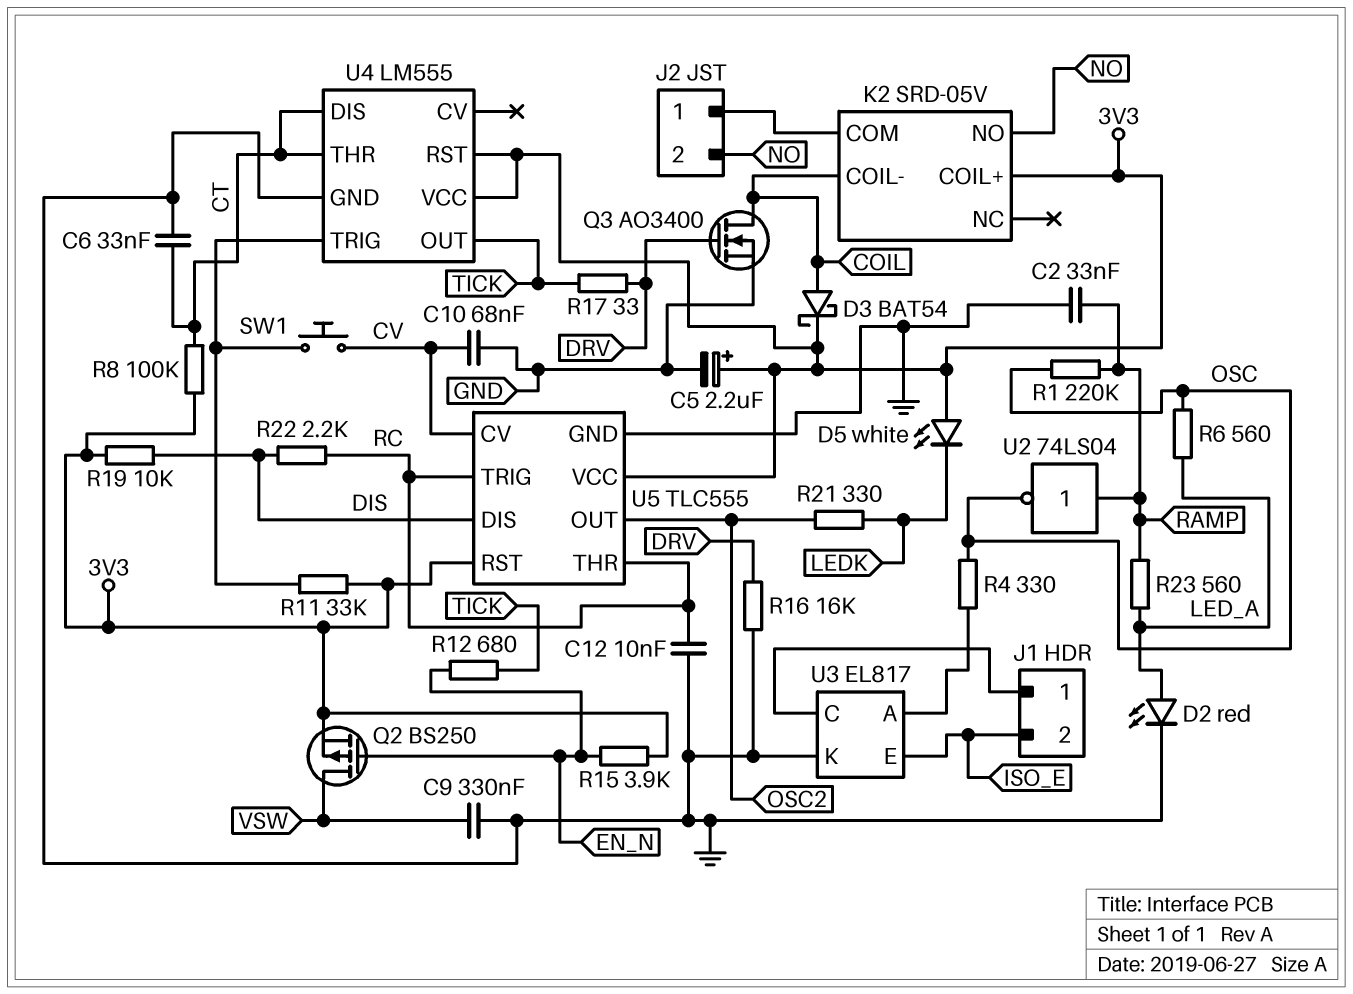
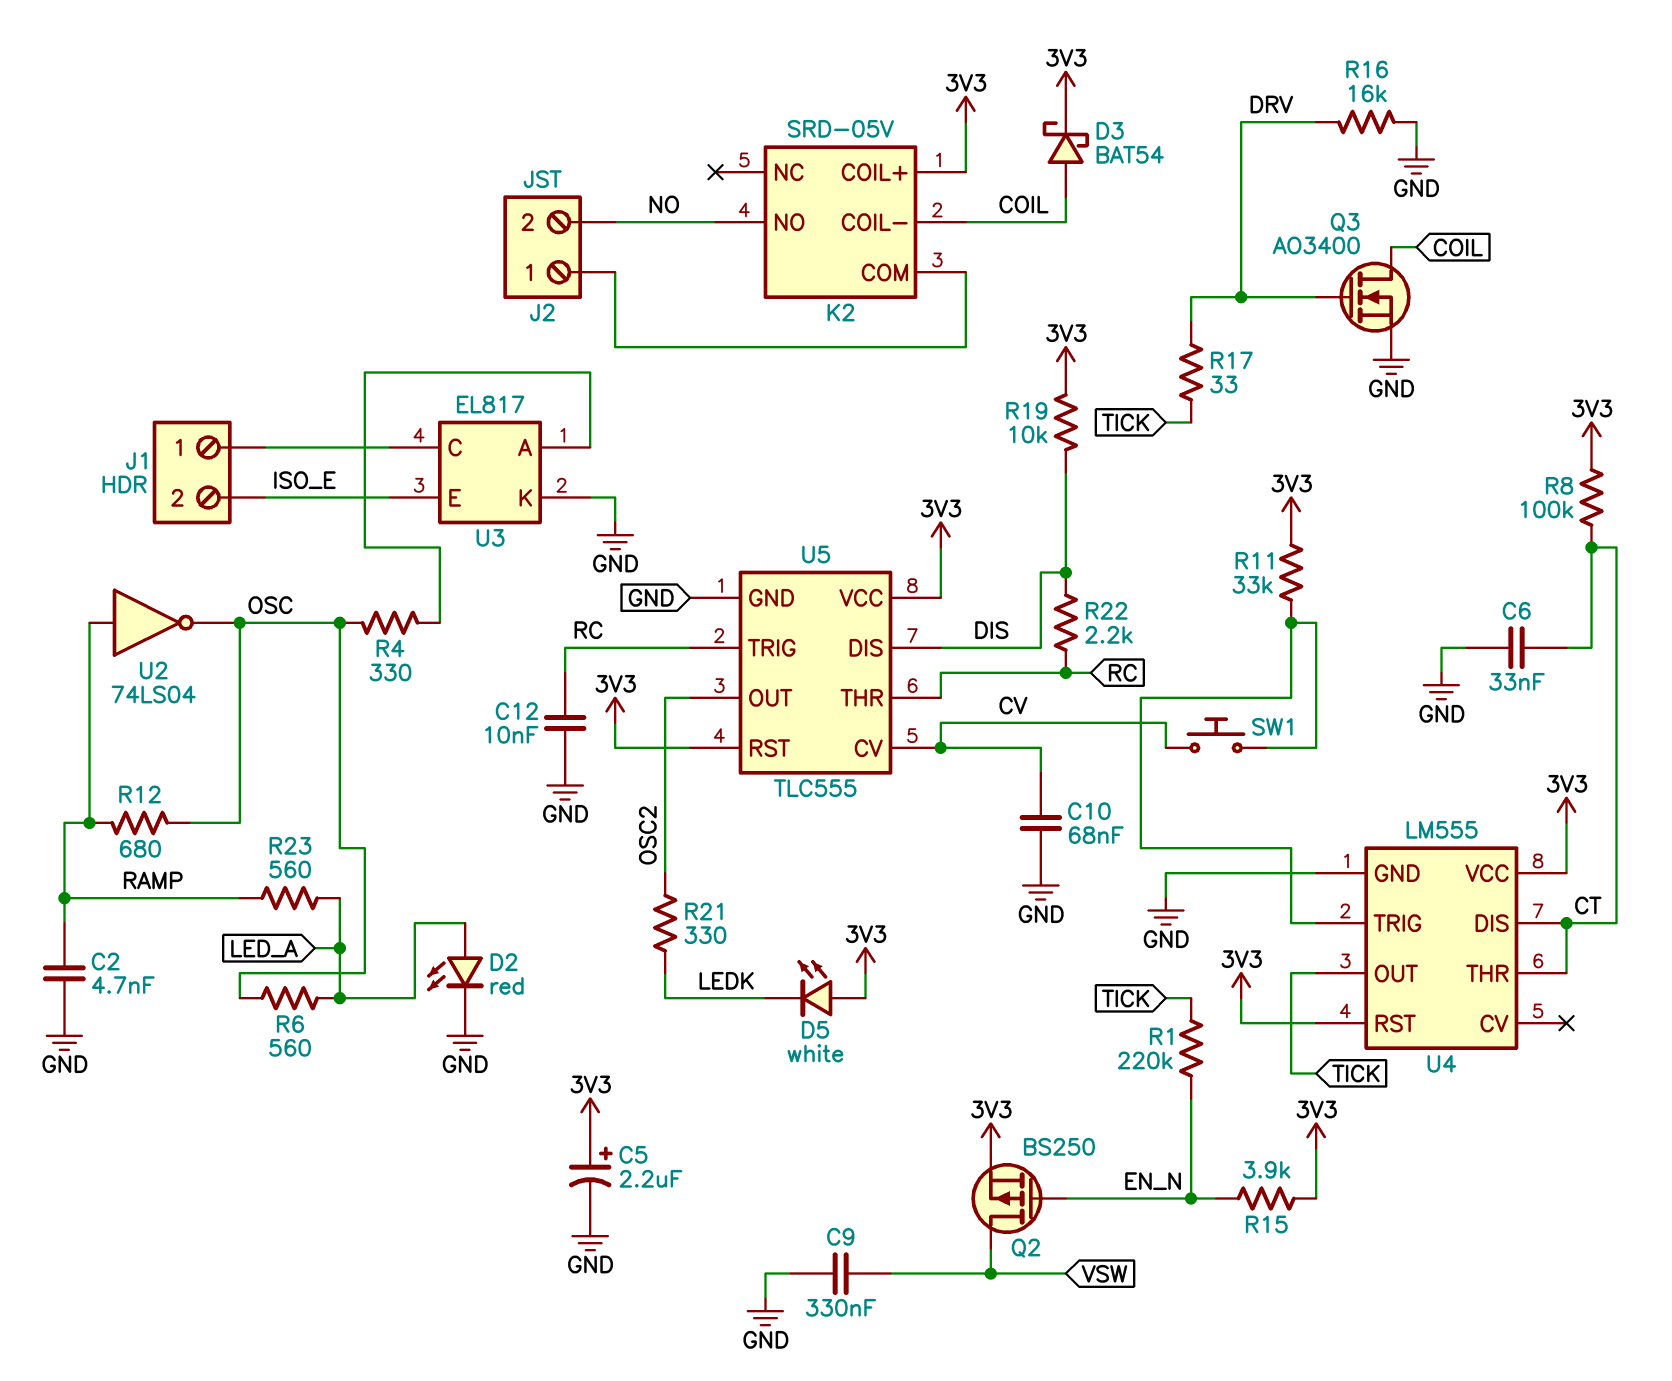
C2: 33nF (GND, RAMP) -> 4.7nF (GND, RAMP)
R1: 220k (OSC, RAMP) -> 220k (EN_N, TICK)
R12: 680 (EN_N, TICK) -> 680 (OSC, RAMP)

